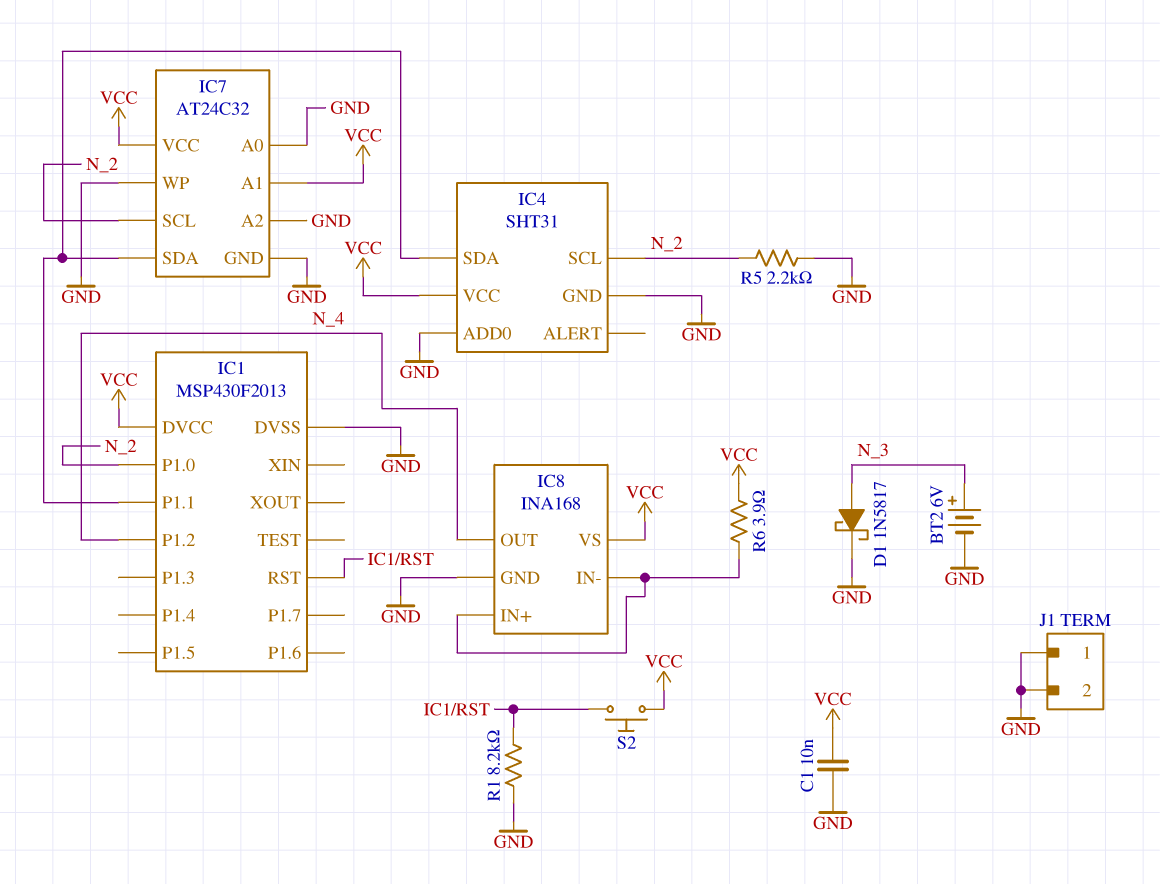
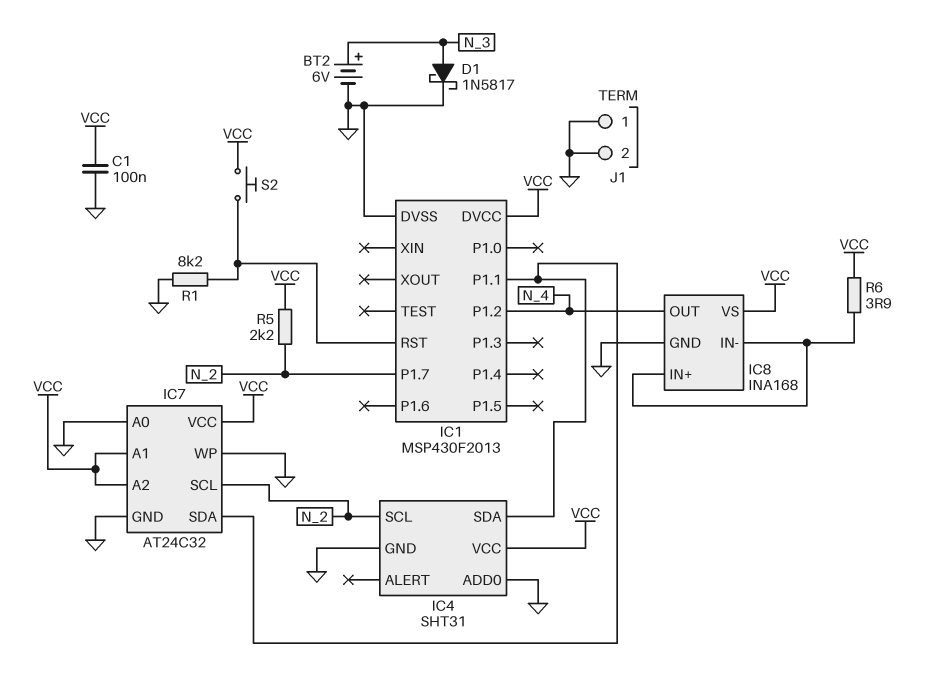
C1: 10nF (GND, VCC) -> 100nF (GND, VCC)
IC1 pin P1.0: N_2 -> none
IC1 pin P1.7: none -> N_2
IC7 pin A2: GND -> VCC
R5: 2.2k (GND, N_2) -> 2.2k (N_2, VCC)

